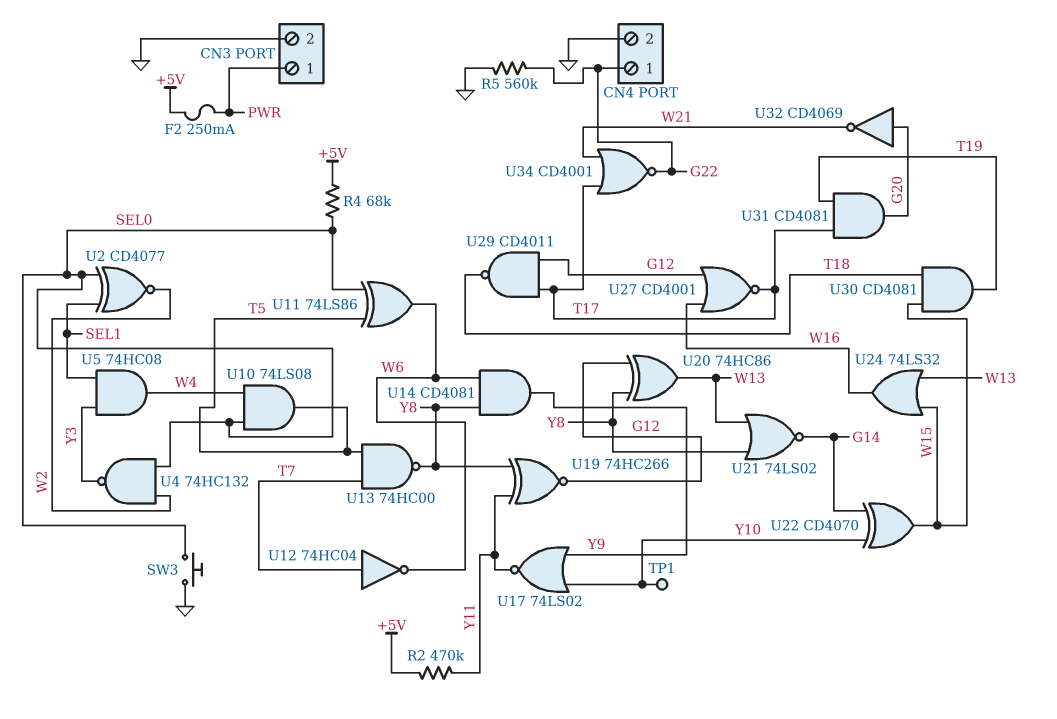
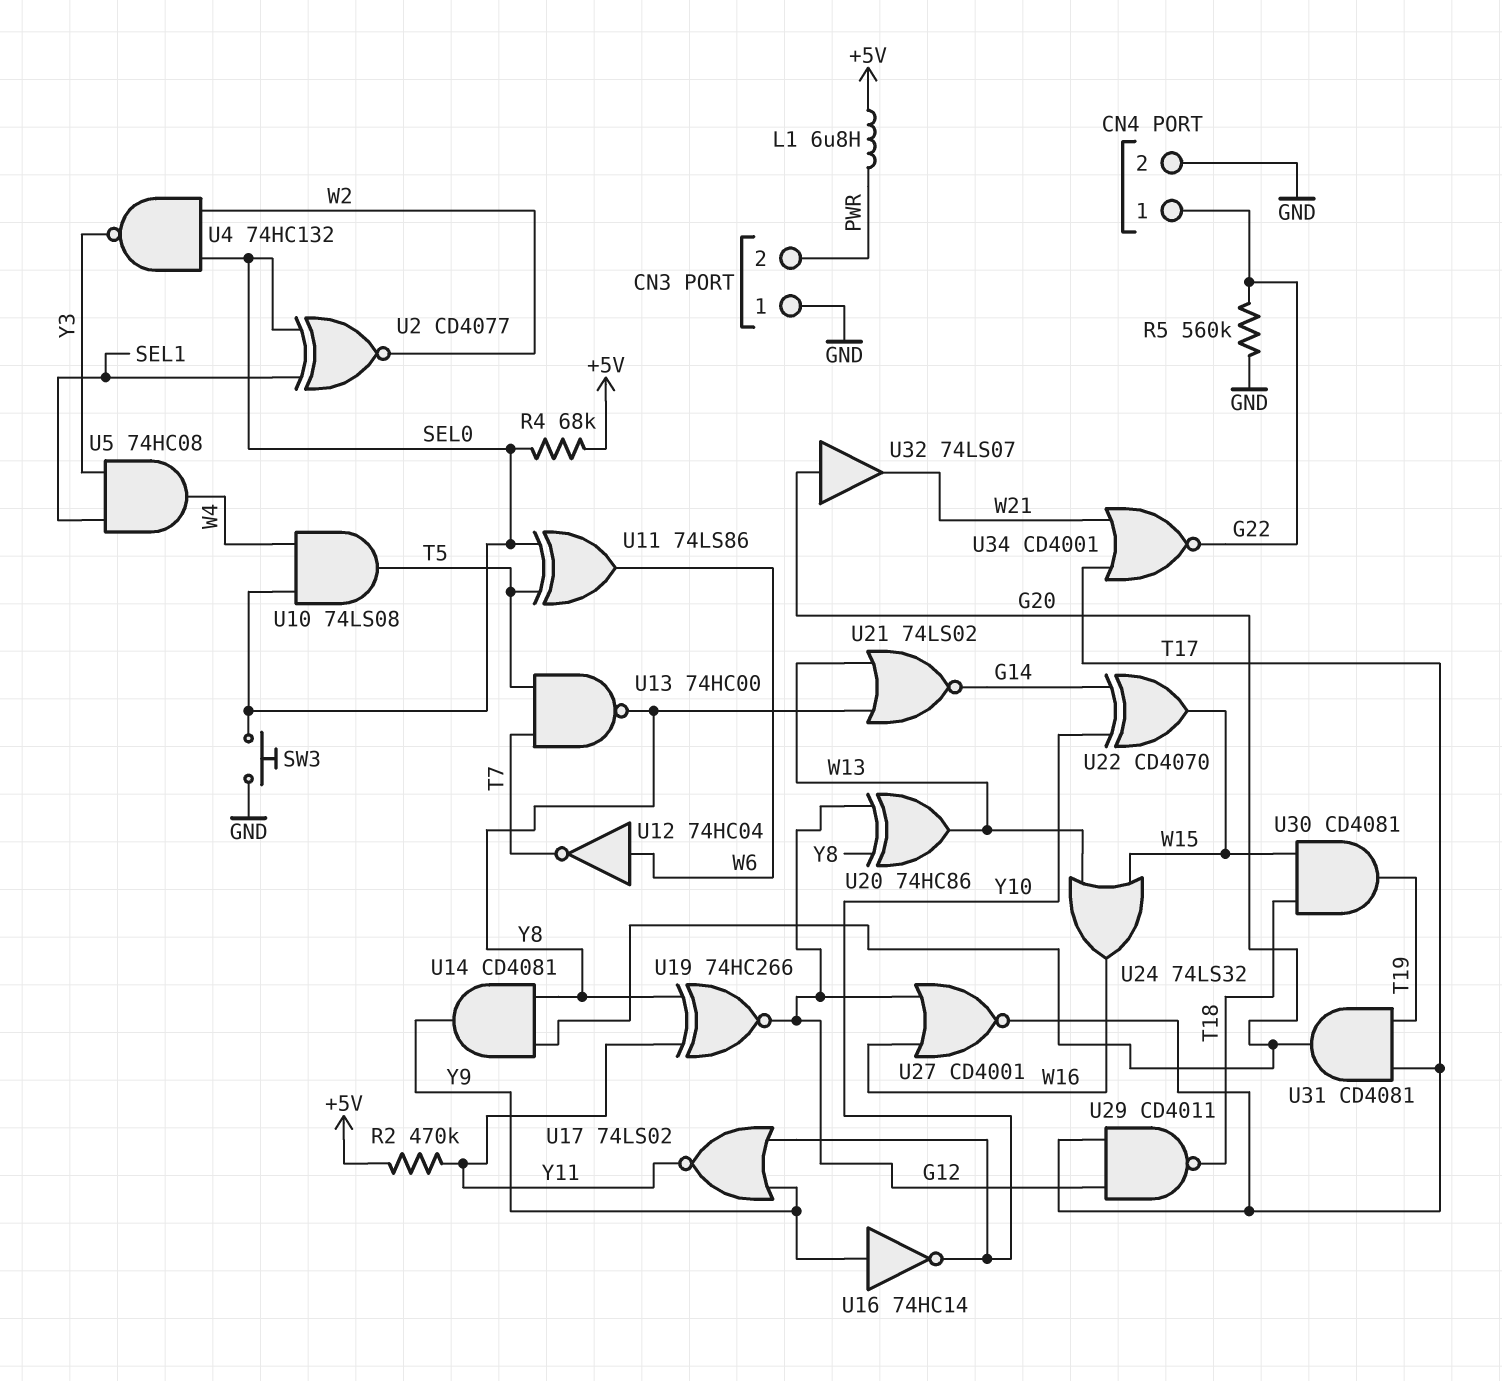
CN3 pin 1: PWR -> GND
CN3 pin 2: GND -> PWR
F2: 250mA (+5V, PWR) -> none
L1: none -> 6.8uH (+5V, PWR)
TP1: test point (Y10) -> none
U12: NOT 74HC04 (in T7, out W6) -> NOT 74HC04 (in W6, out T7)
U14: AND CD4081 (in W6, in Y8, out Y9) -> AND CD4081 (in G20, in Y8, out Y9)
U16: none -> NOT 74HC14 (in Y9, out Y10)
U32: NOT CD4069 (in G20, out W21) -> buffer 74LS07 (in G20, out W21)

